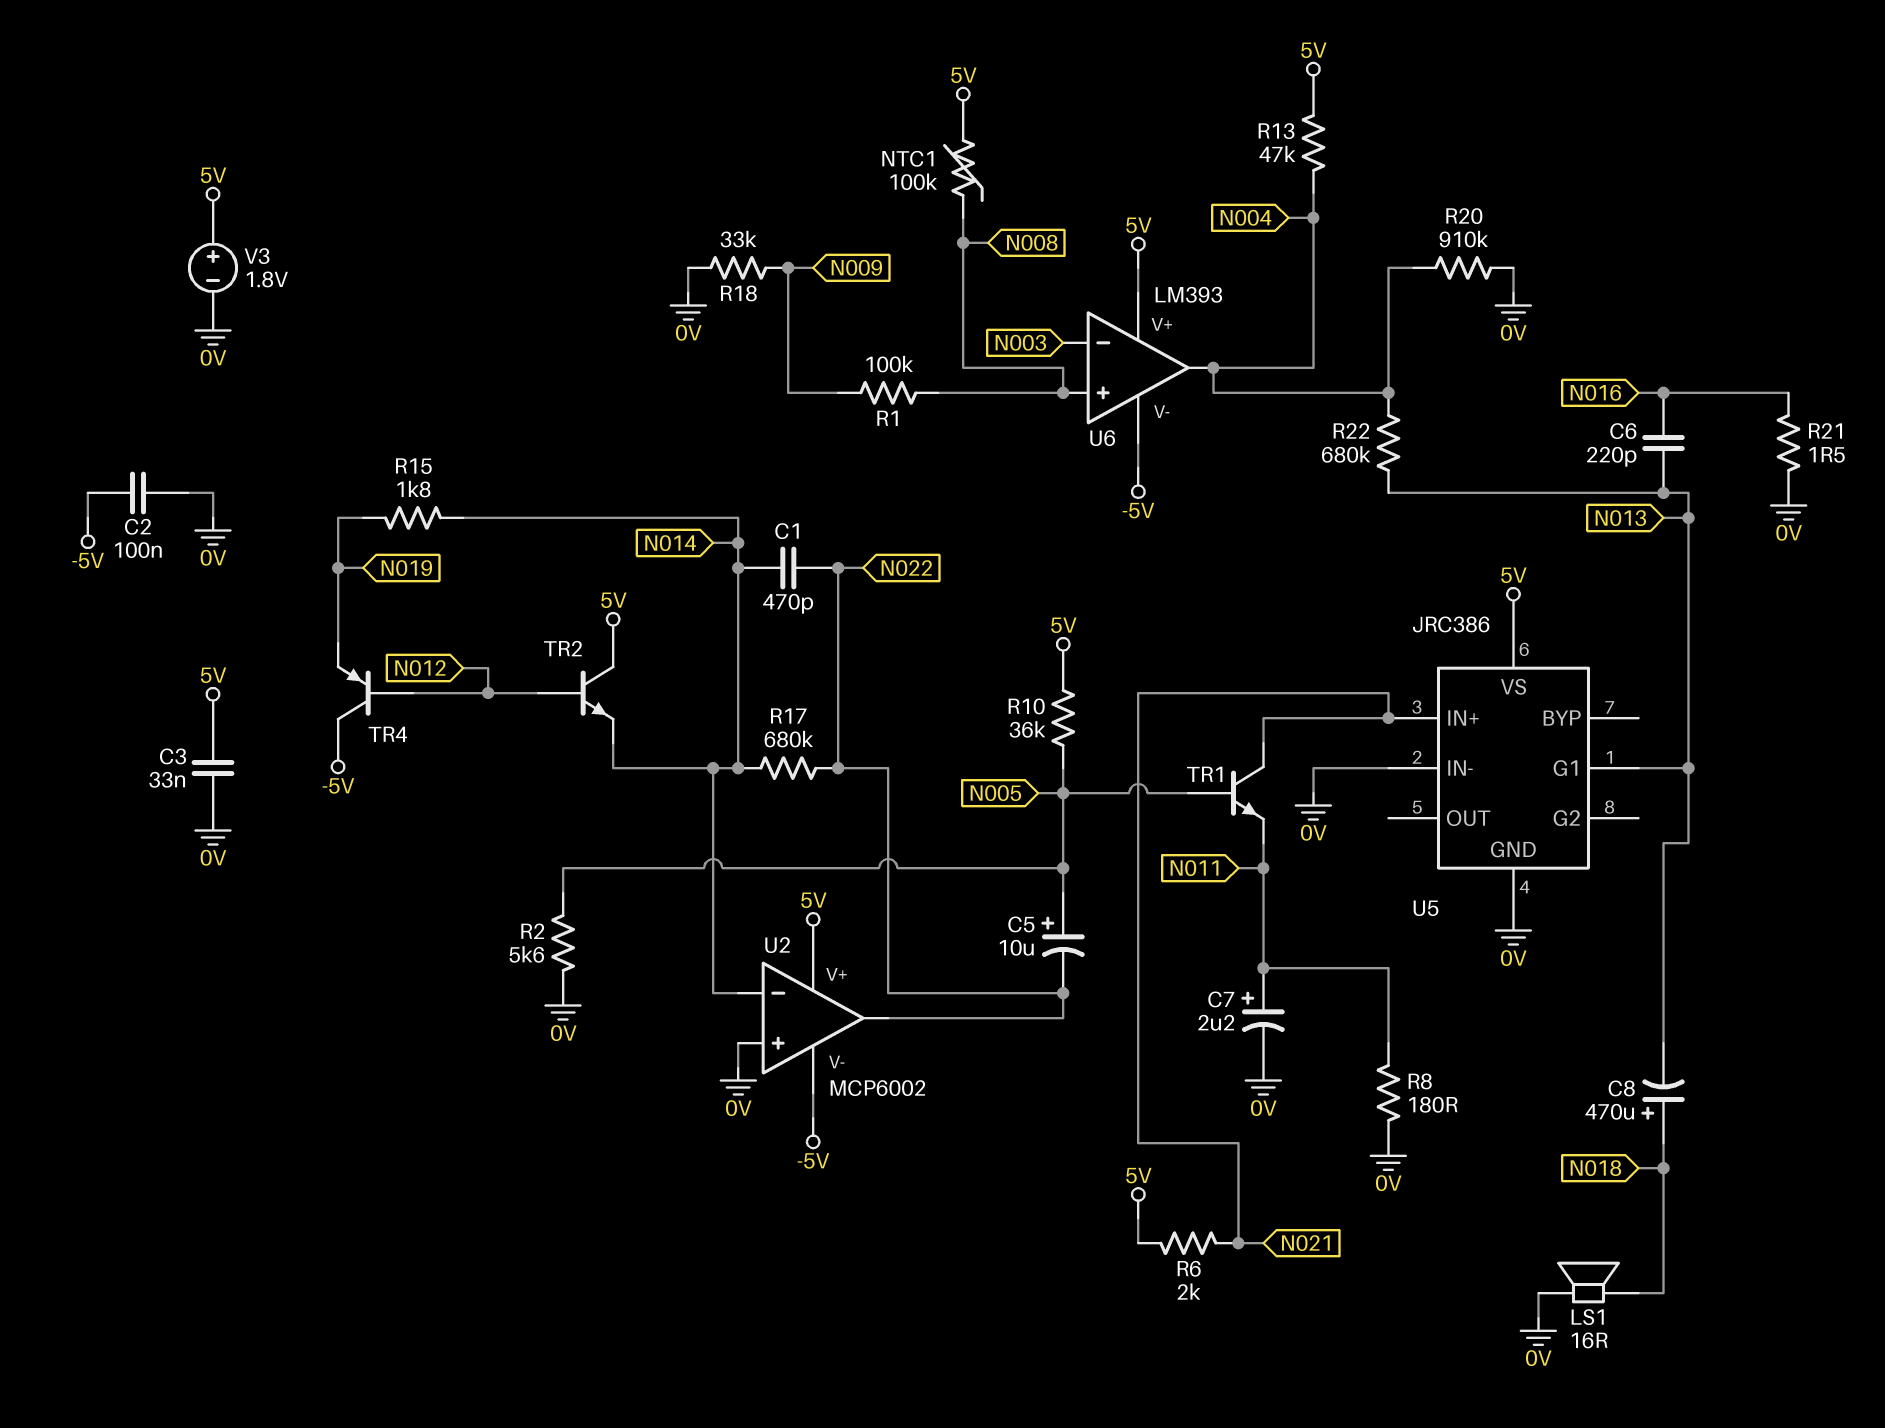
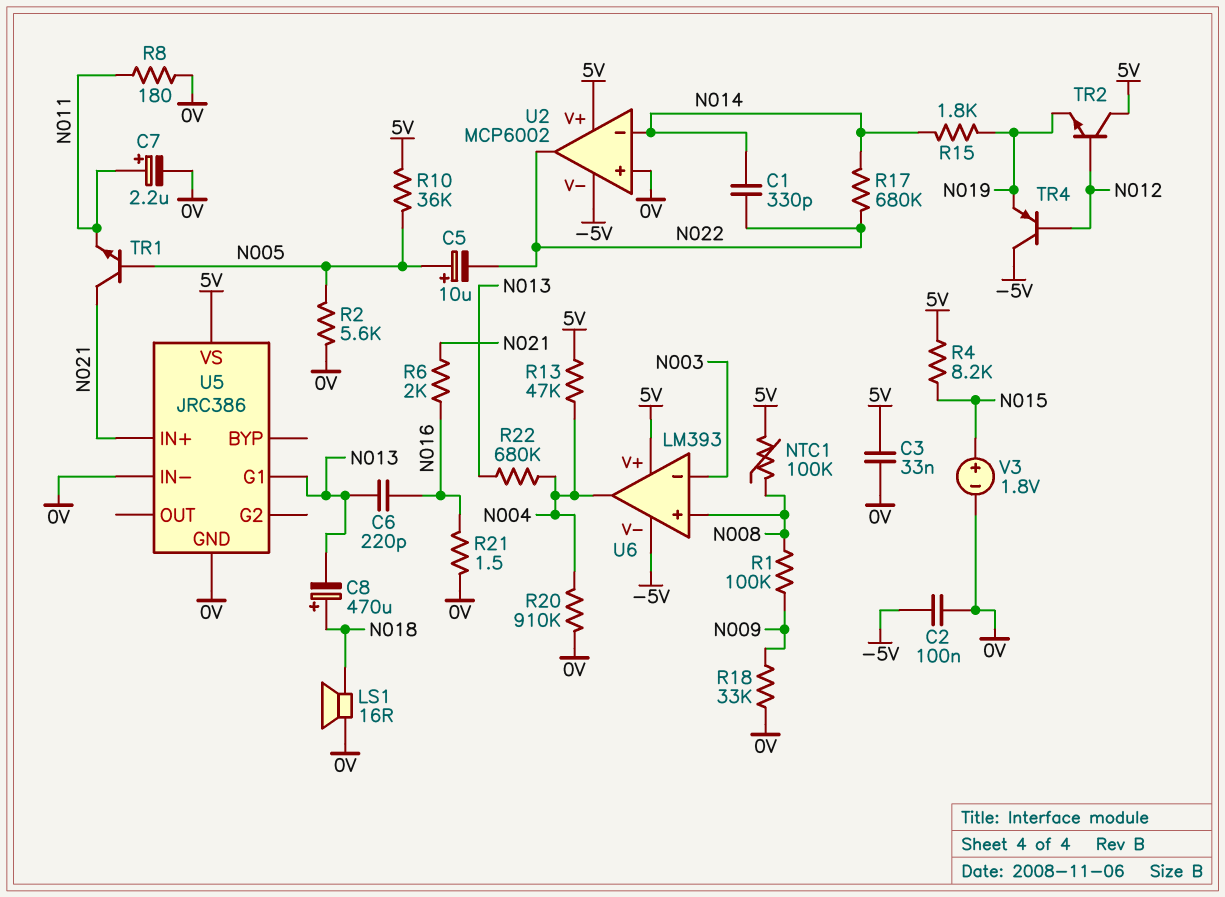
C1: 470pF (N014, N022) -> 330pF (N014, N022)
R4: none -> 8.2k (5V, N015)
R6: 2k (5V, N021) -> 2k (N016, N021)
TR2: NPN (B N012, C 5V, E N014) -> NPN (B N012, C 5V, E N019)
V3: 1.8V (plus 5V, minus 0V) -> 1.8V (plus N015, minus 0V)

